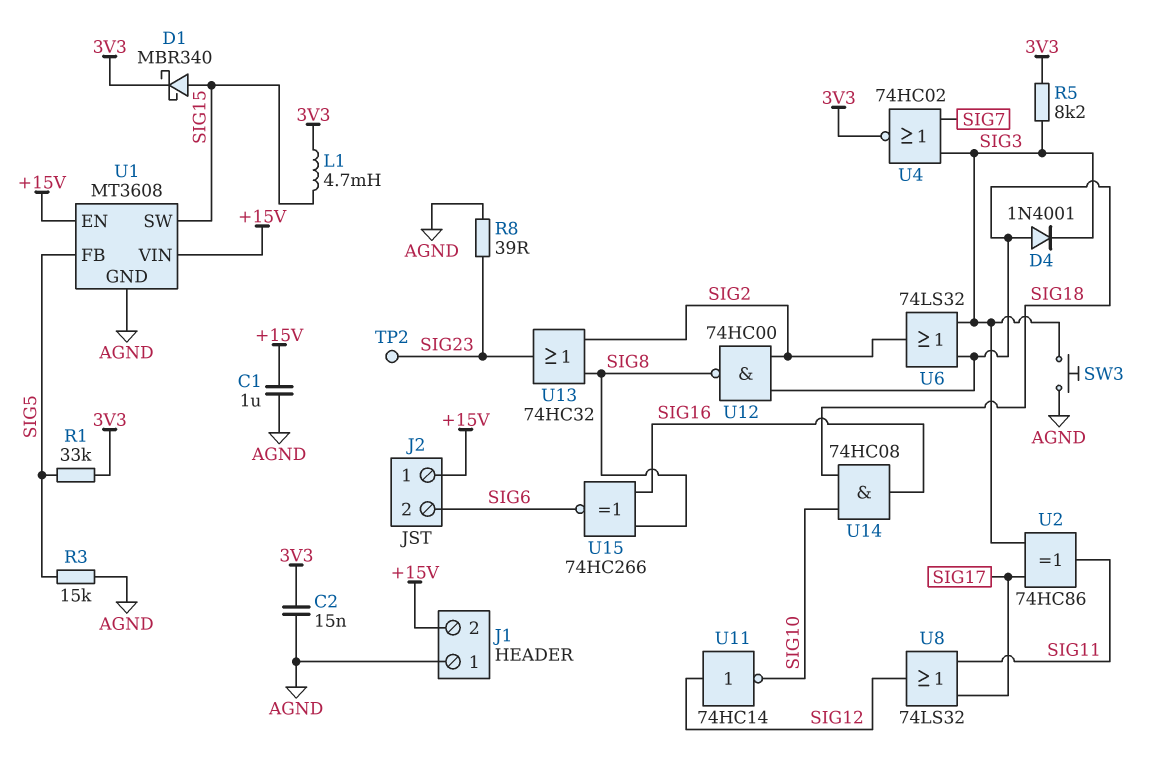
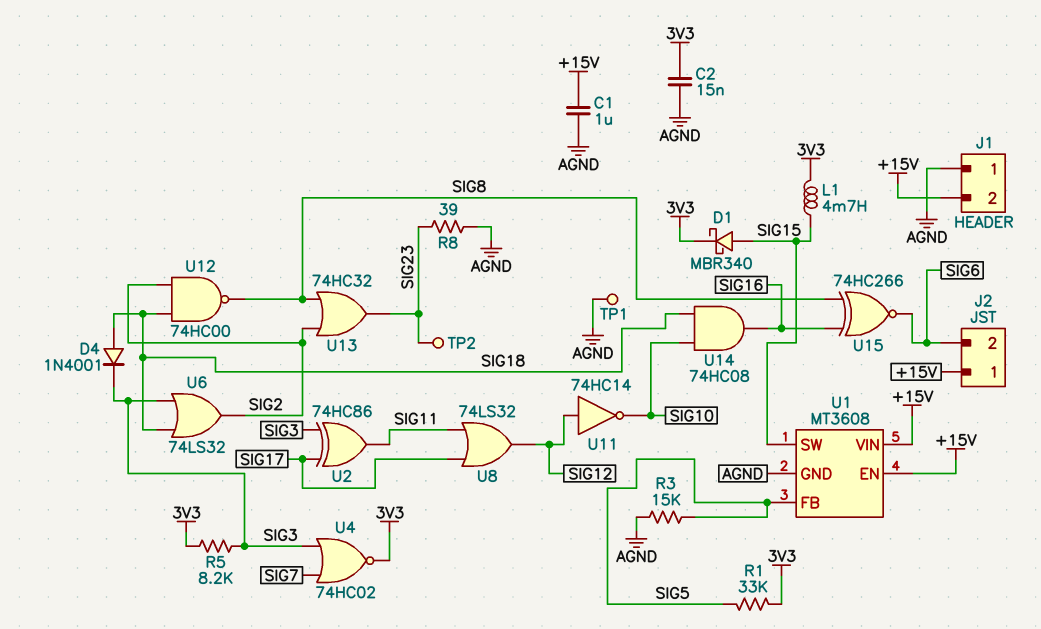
SW3: button (AGND, SIG3) -> none
TP1: none -> test point (AGND)

